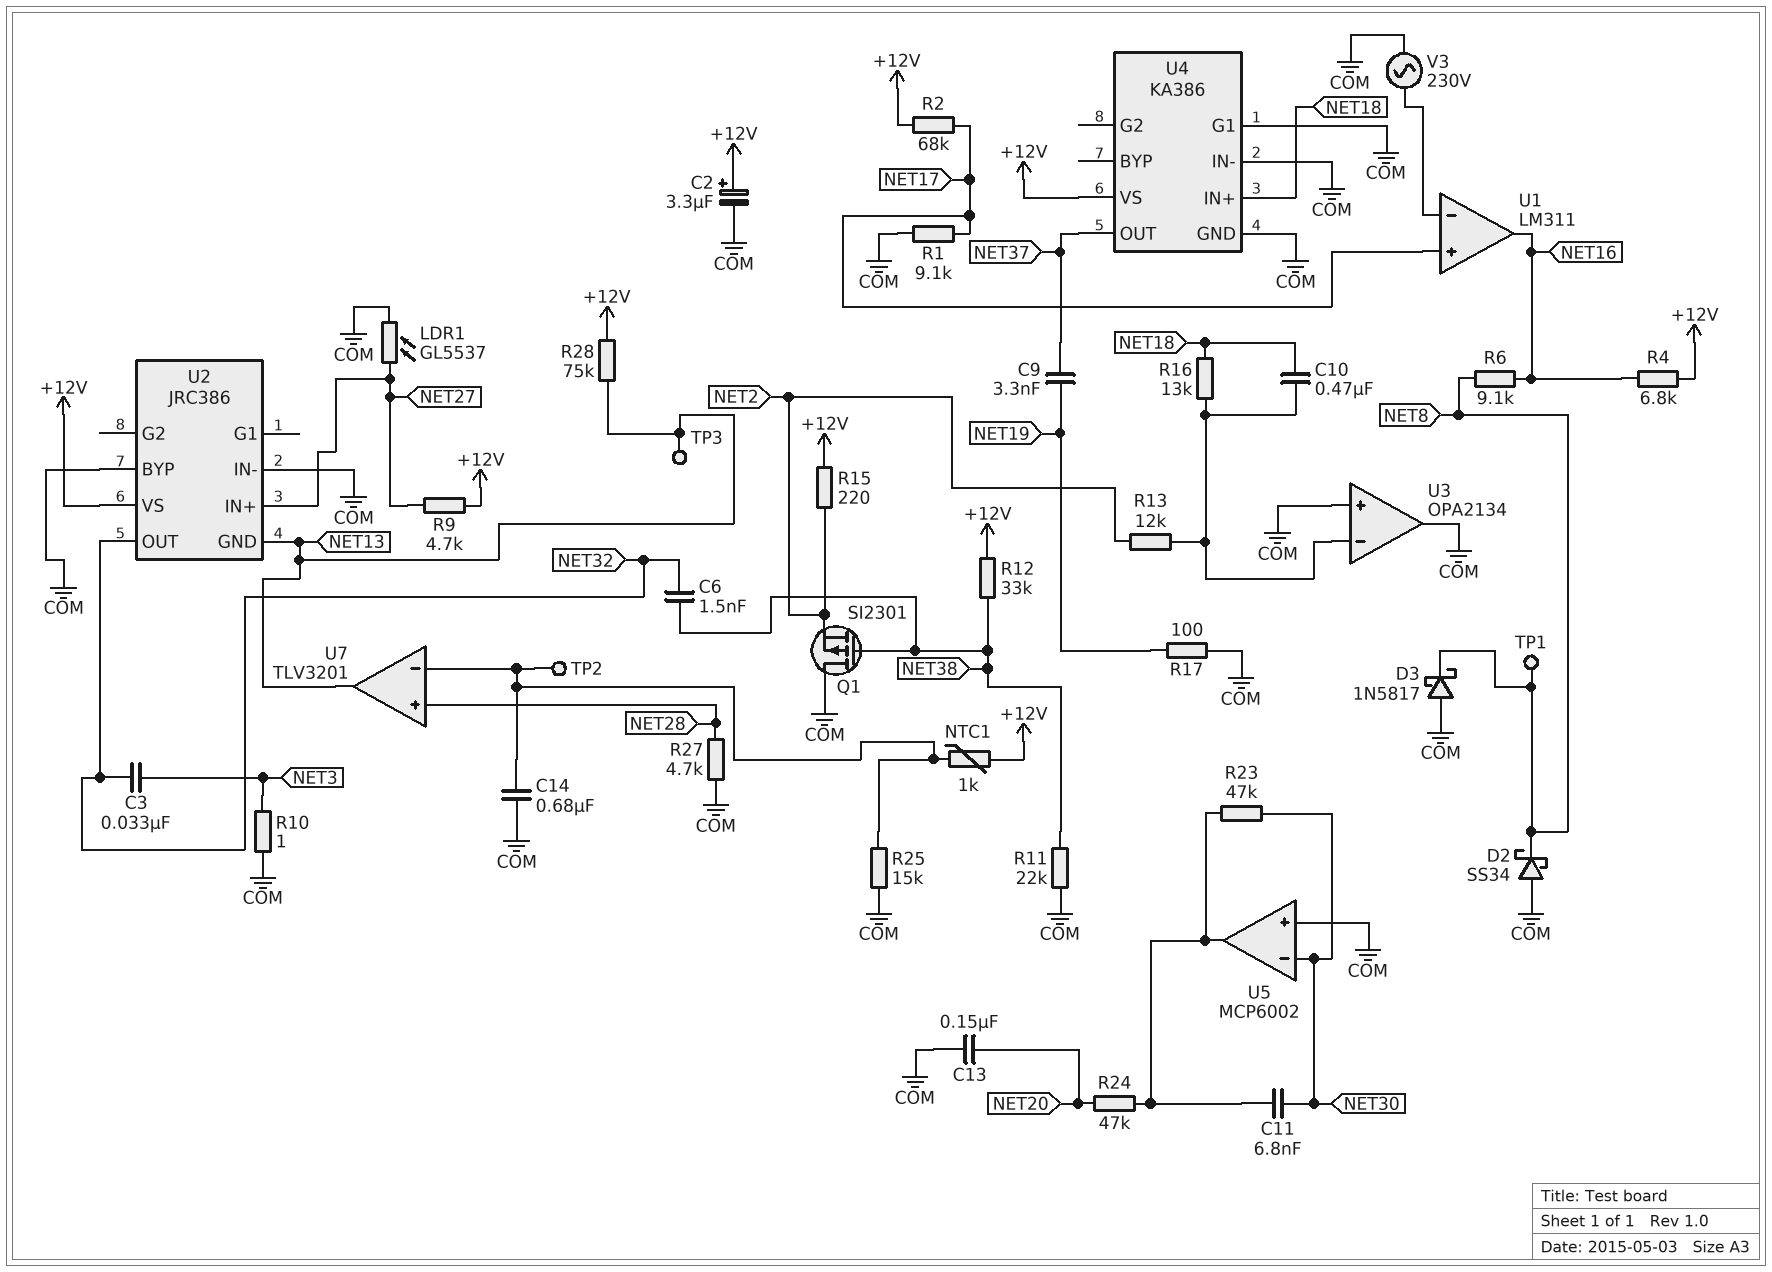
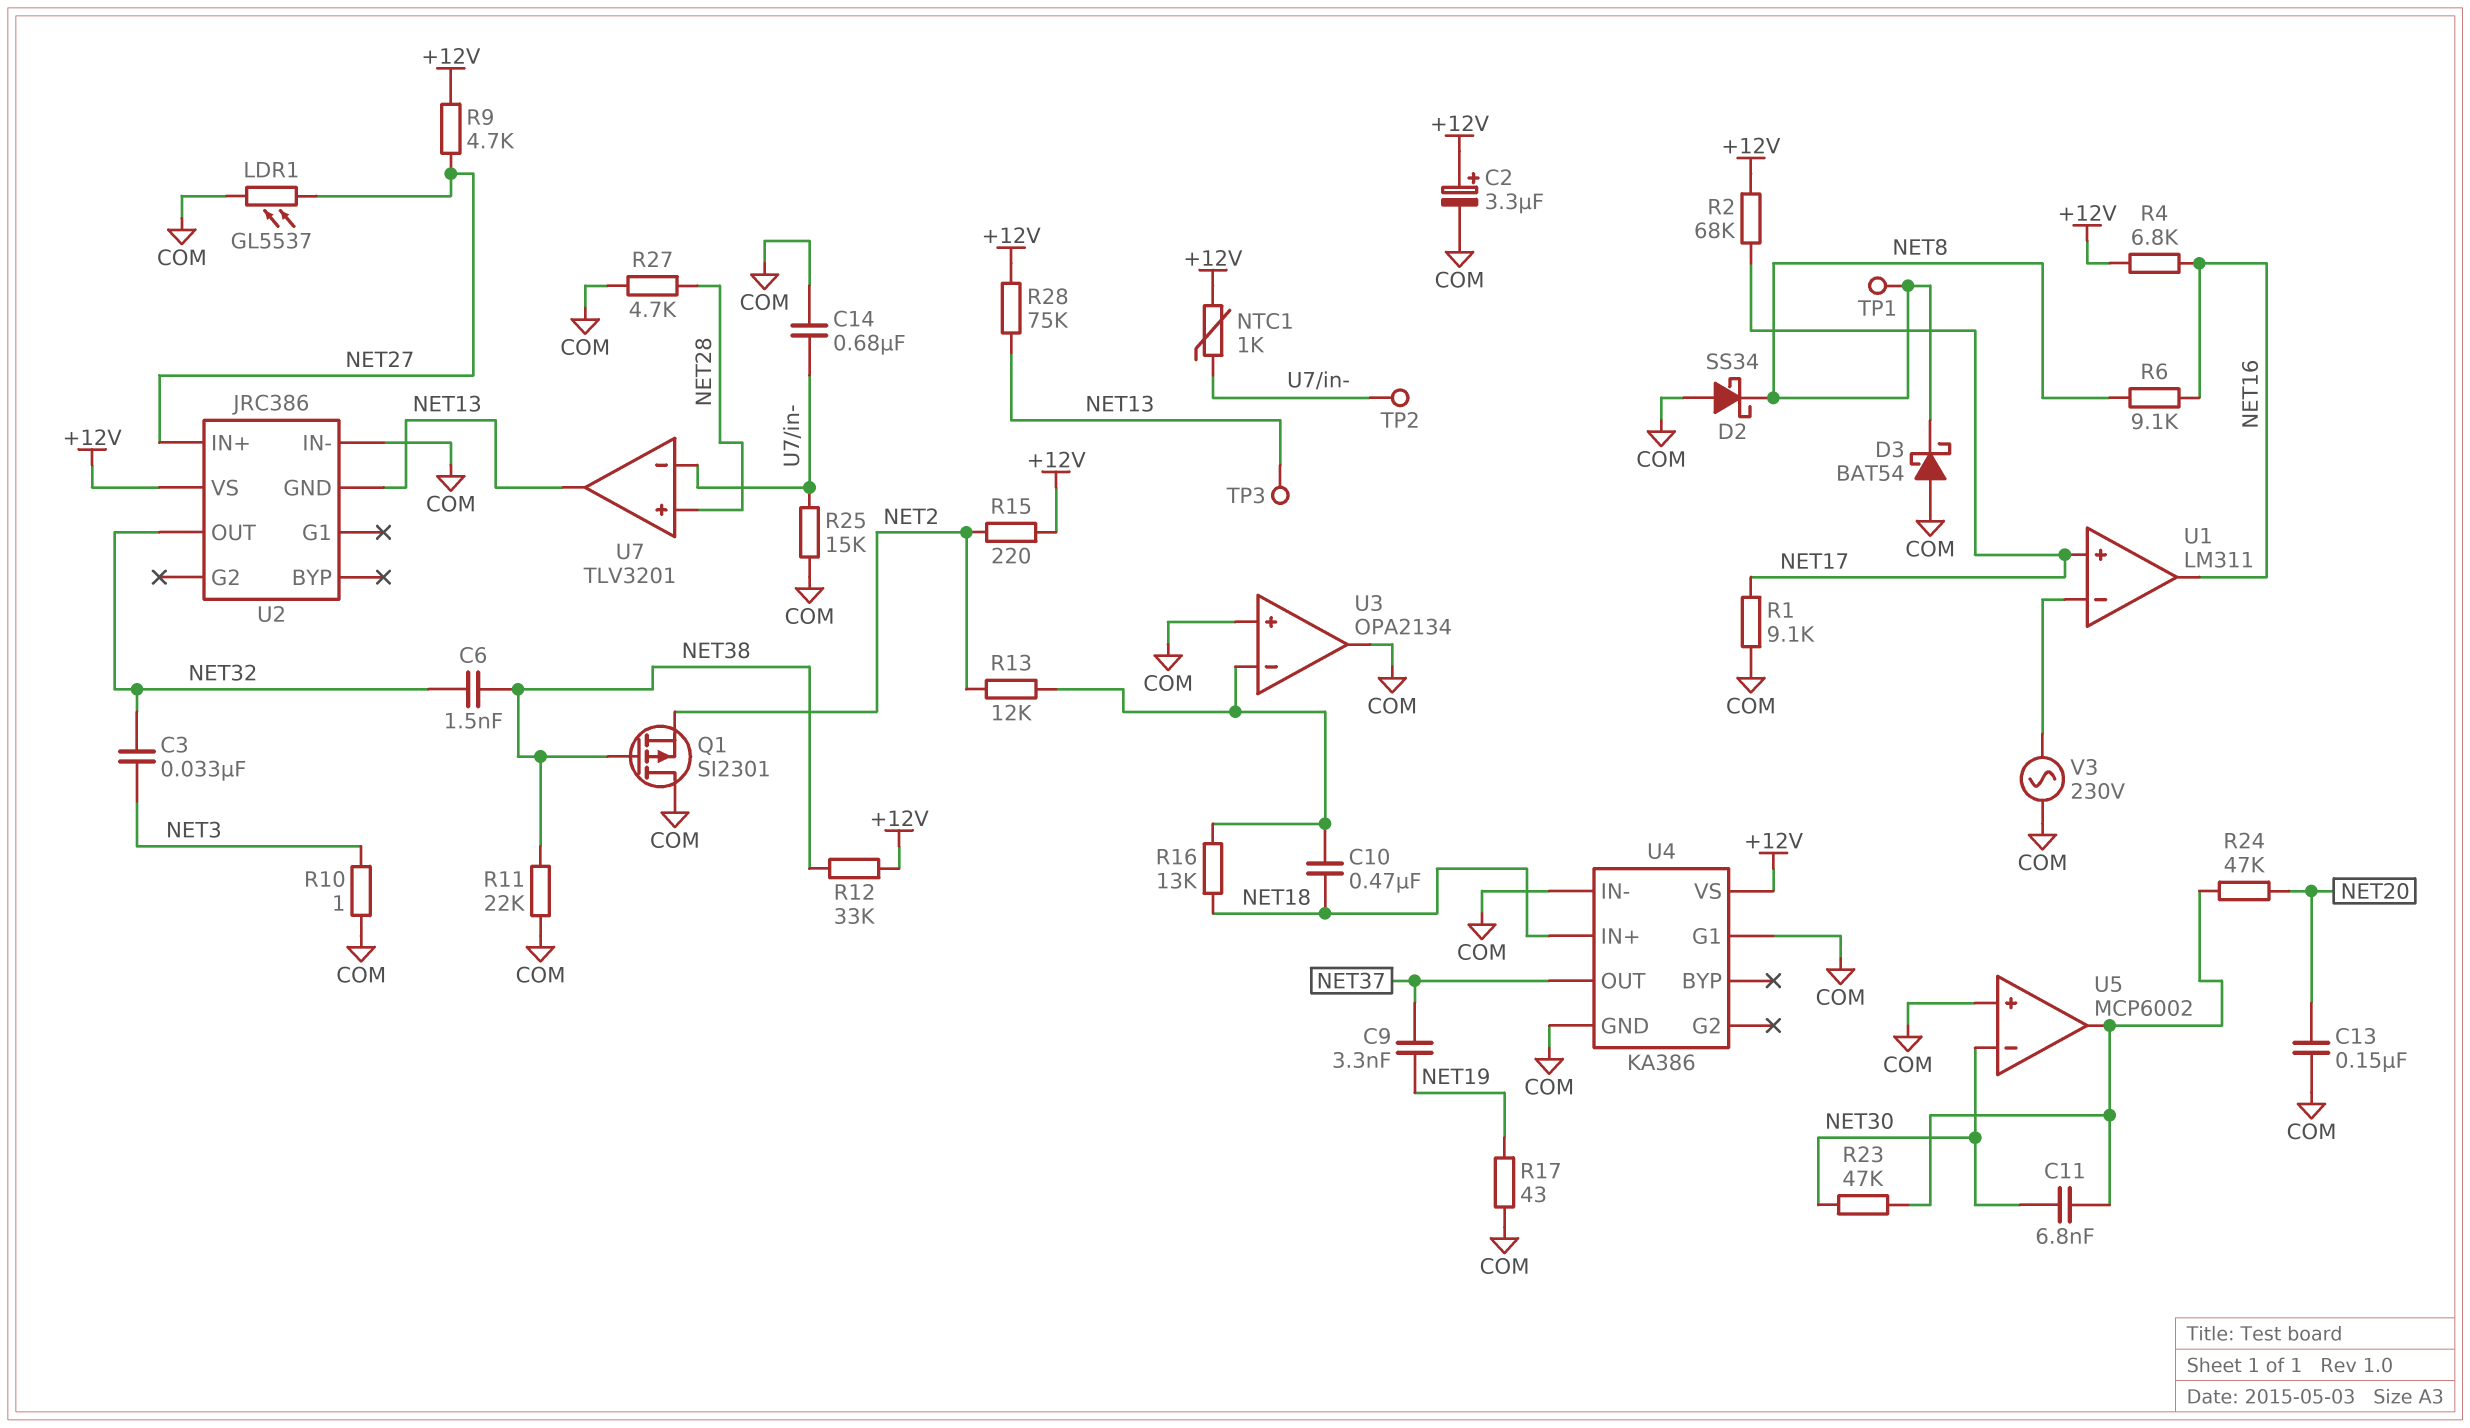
D3: schottky 1N5817 (A COM, K NET8) -> schottky BAT54 (A COM, K NET8)
R17: 100 (COM, NET19) -> 43 (COM, NET19)
U2 pin BYP: COM -> none

